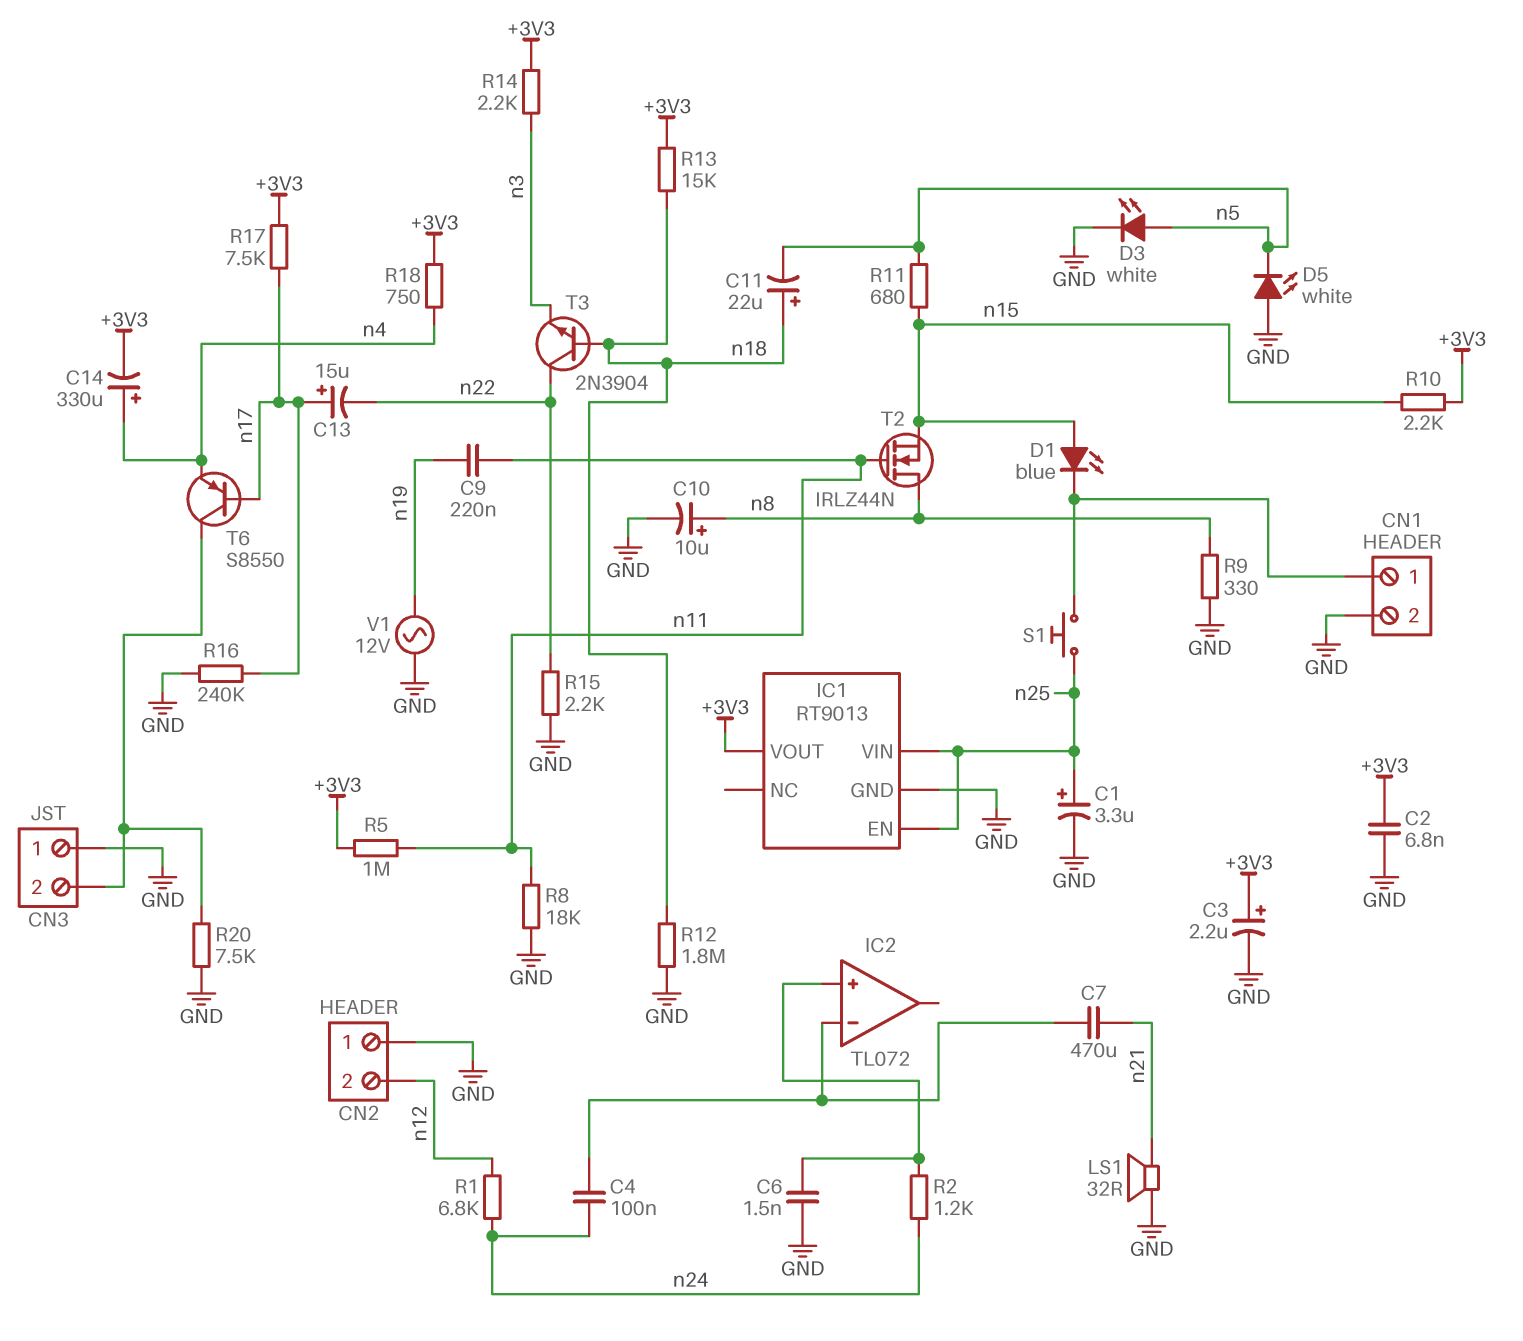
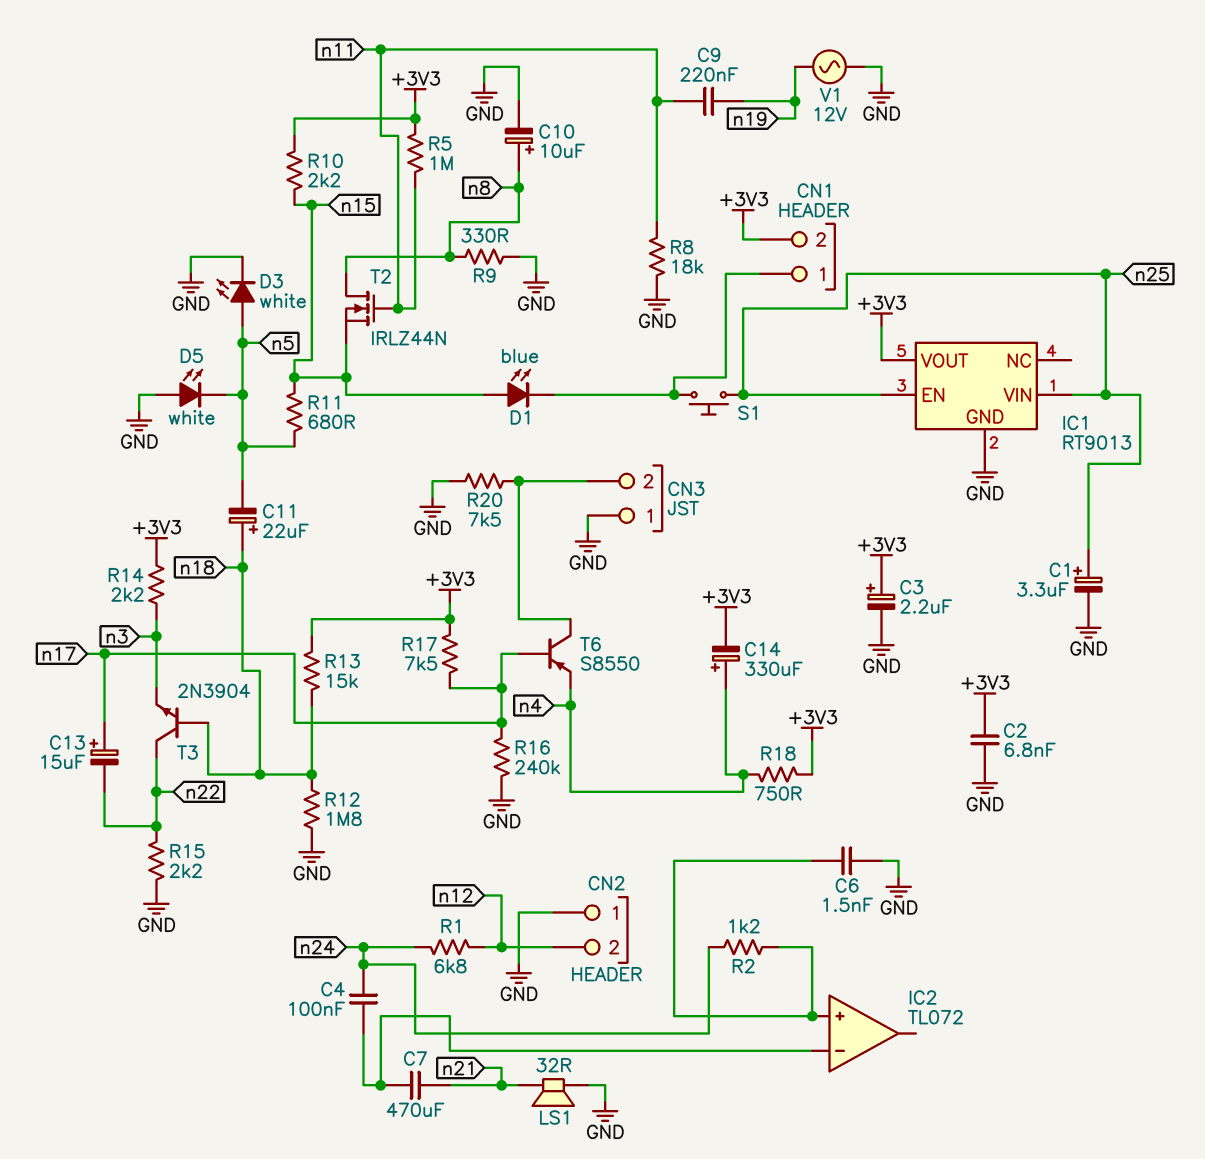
CN1 pin 2: GND -> +3V3

